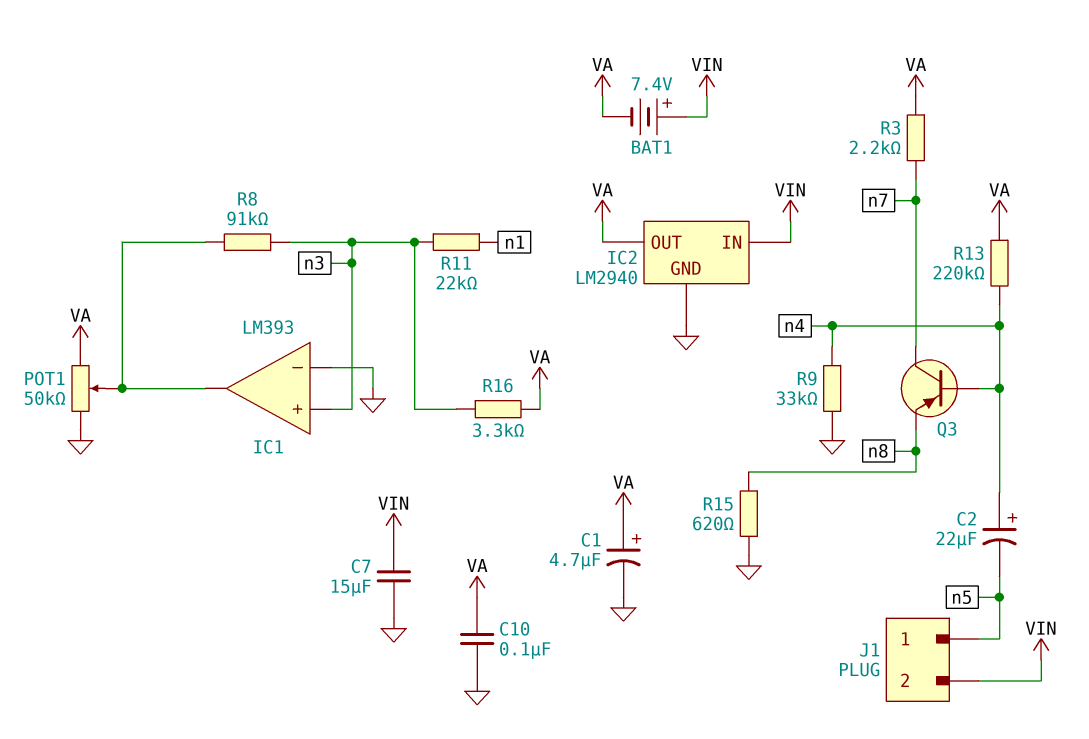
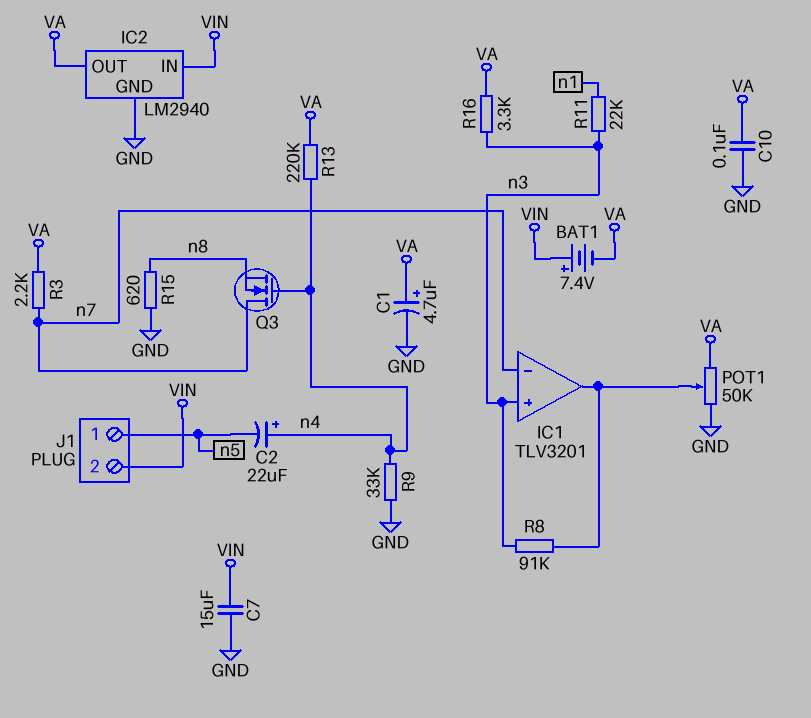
IC1: LM393 -> TLV3201
IC1 pin in-: GND -> n7
Q3: PNP (B n4, C n7, E n8) -> NMOS (G n4, D n7, S n8)

